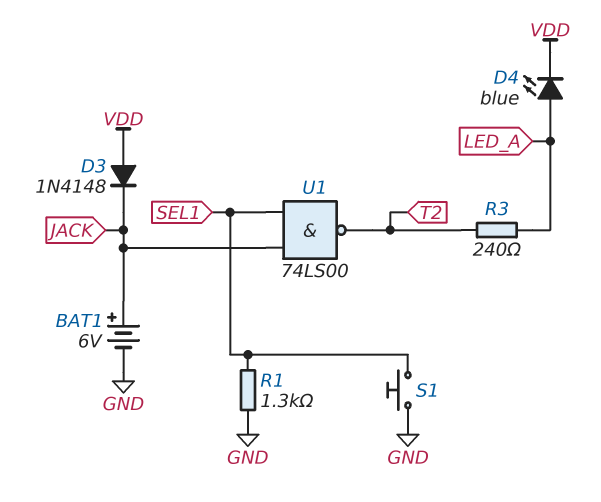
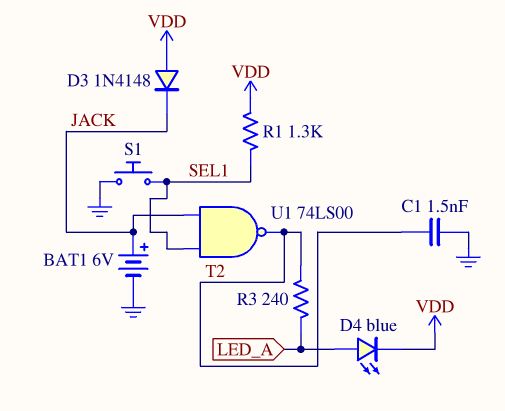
C1: none -> 1.5nF (GND, T2)
R1: 1.3k (GND, SEL1) -> 1.3k (SEL1, VDD)

